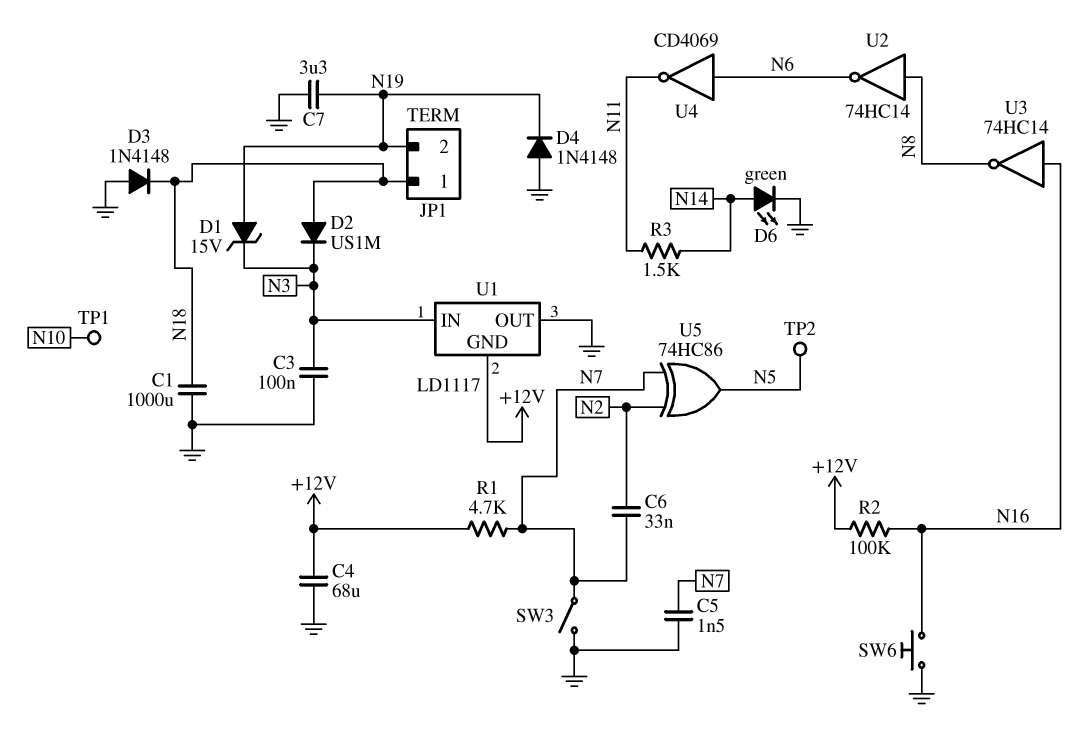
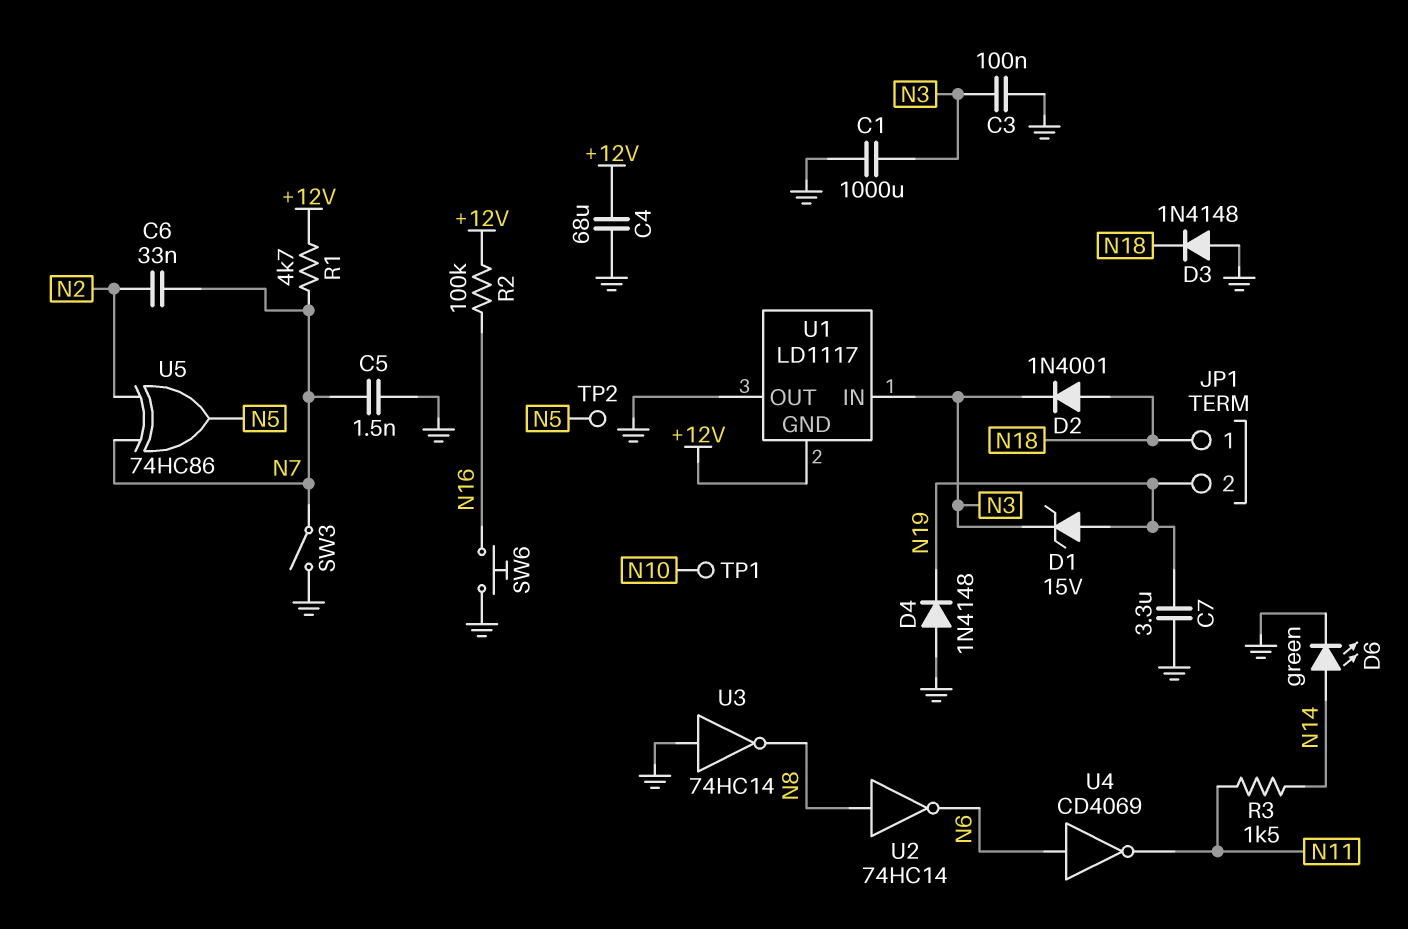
C1: 1000uF (GND, N18) -> 1000uF (GND, N3)
D2: diode US1M (A N18, K N3) -> diode 1N4001 (A N18, K N3)
U3: NOT 74HC14 (in N16, out N8) -> NOT 74HC14 (in GND, out N8)

